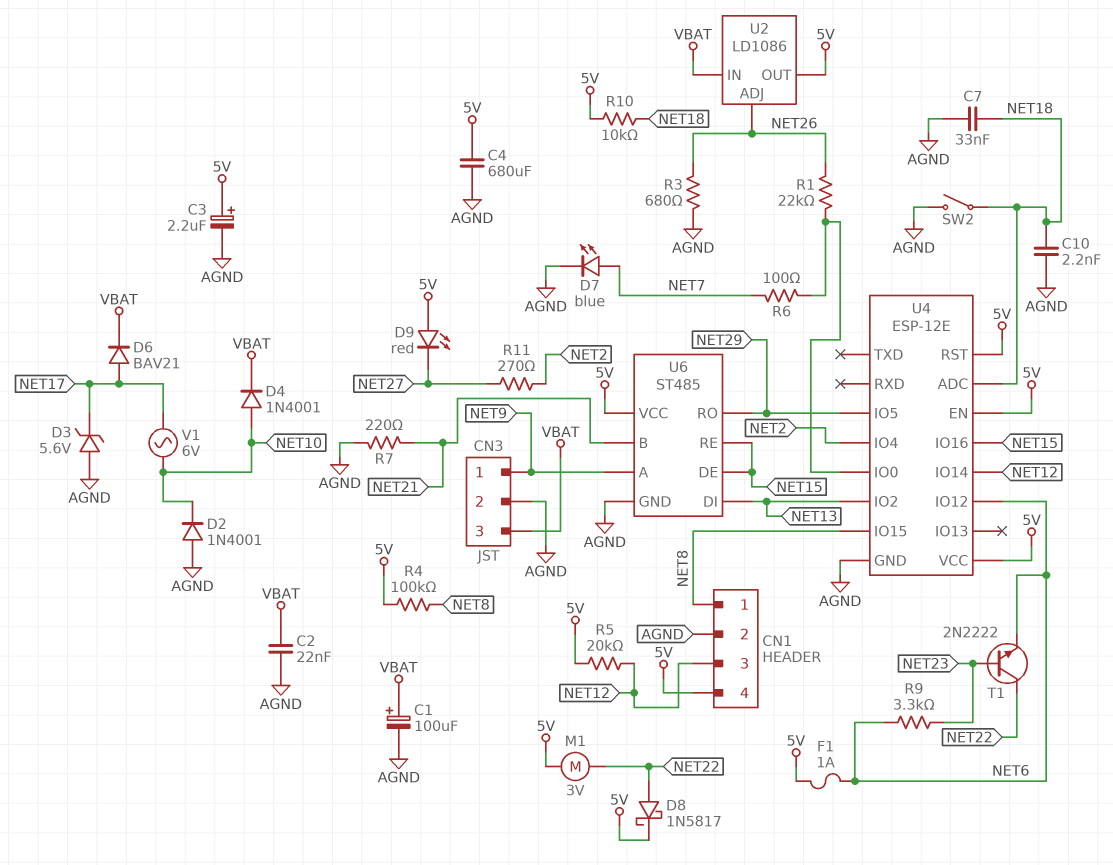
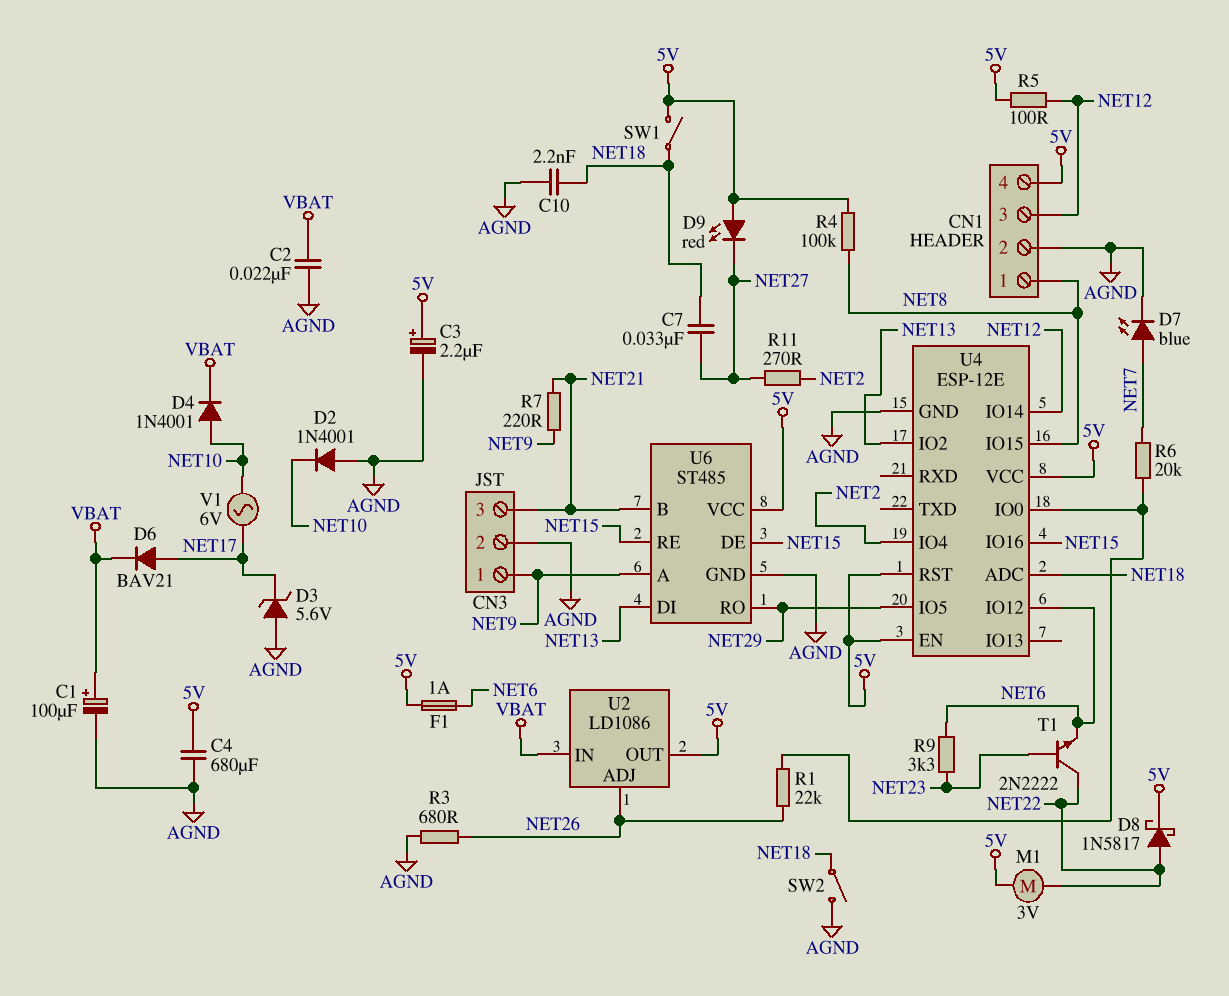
C7: 33nF (AGND, NET18) -> 33nF (NET18, NET27)
CN3 pin 3: VBAT -> NET21
R5: 20k (5V, NET12) -> 100 (5V, NET12)
R6: 100 (NET7, U4/IO0) -> 20k (NET7, U4/IO0)
R7: 220 (AGND, NET21) -> 220 (NET9, NET21)
R10: 10k (5V, NET18) -> none
SW1: none -> switch (5V, NET18)

